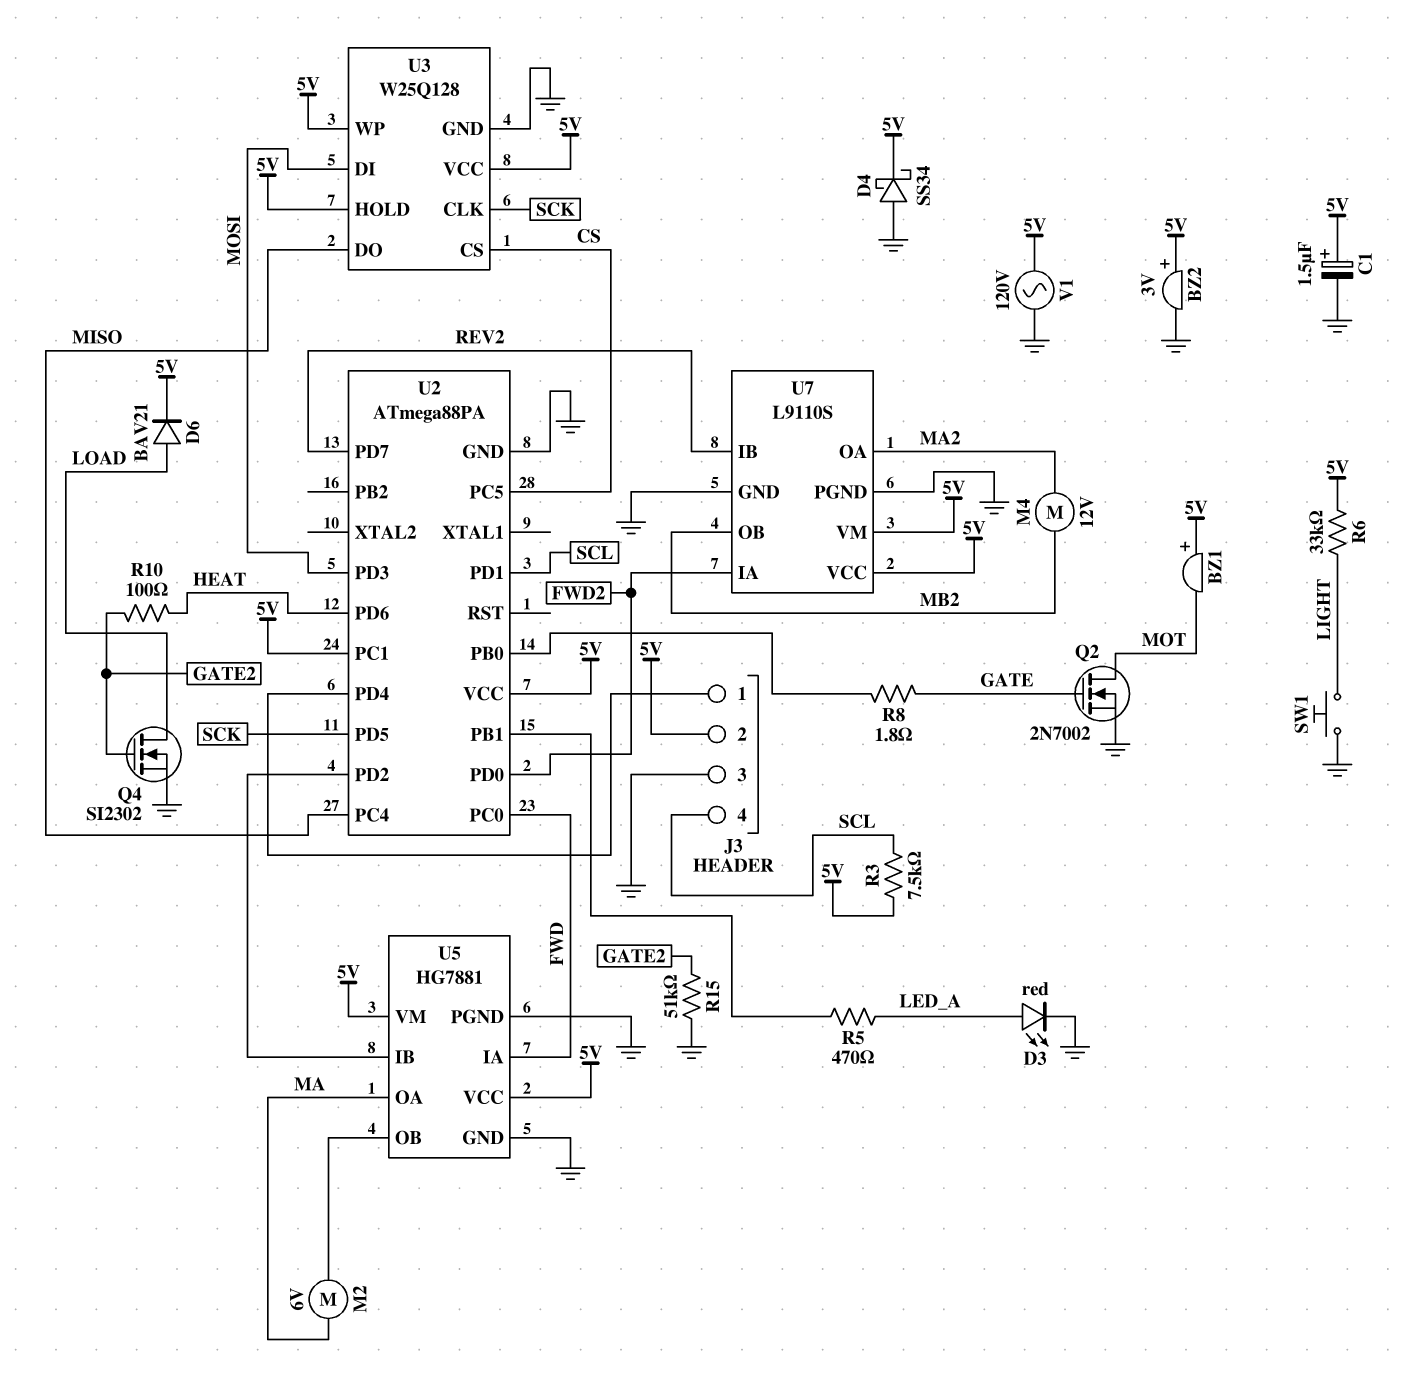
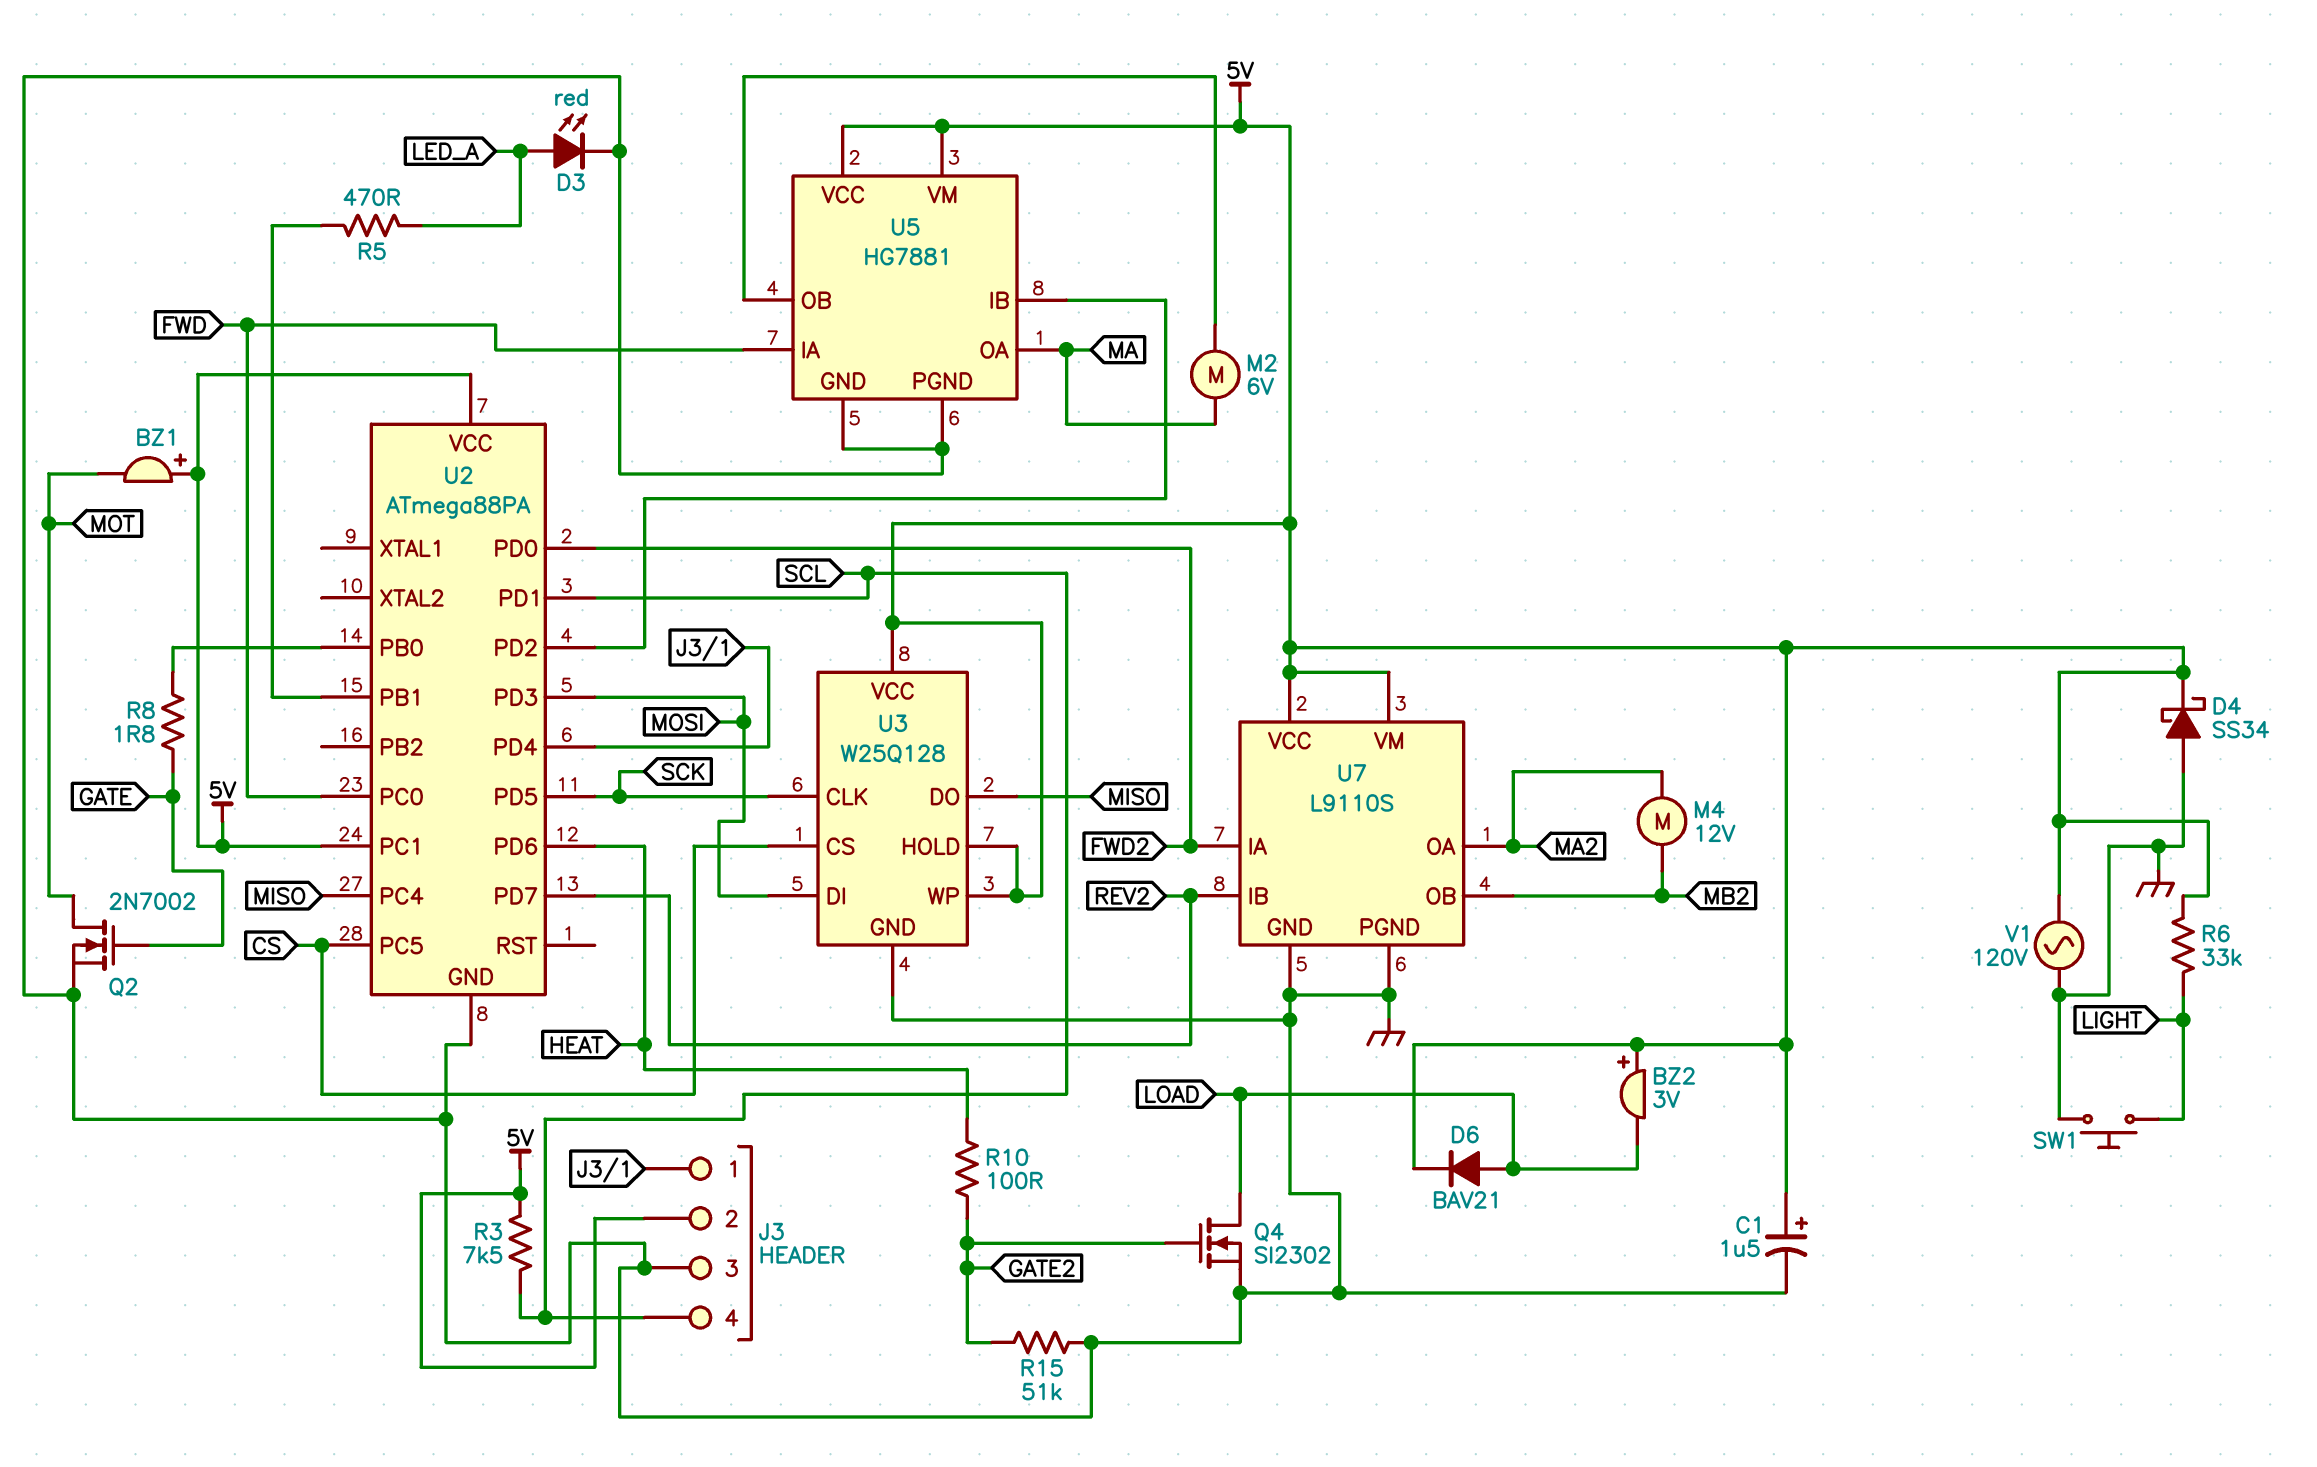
BZ2: buzzer 3V (plus 5V, minus GND) -> buzzer 3V (plus 5V, minus LOAD)

